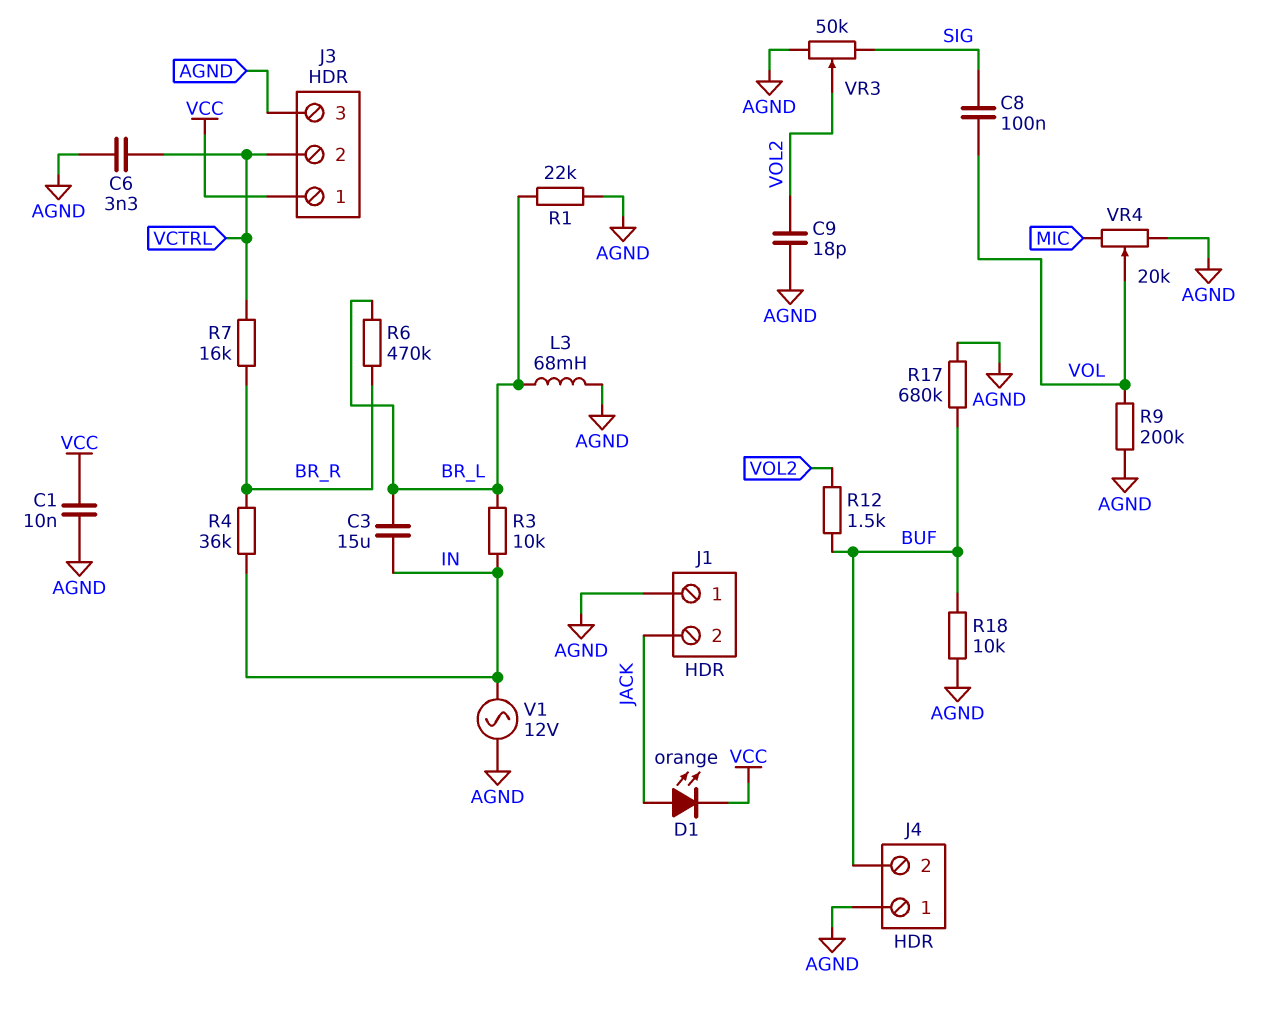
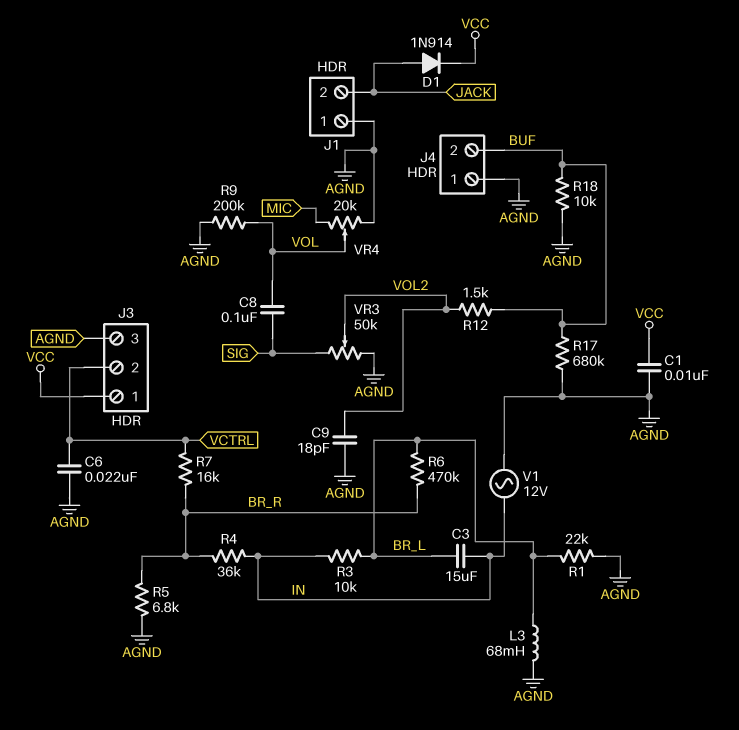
C6: 3.3nF (AGND, VCTRL) -> 22nF (AGND, VCTRL)
D1: LED orange (A JACK, K VCC) -> diode 1N914 (A JACK, K VCC)
R5: none -> 6.8k (AGND, BR_R)

